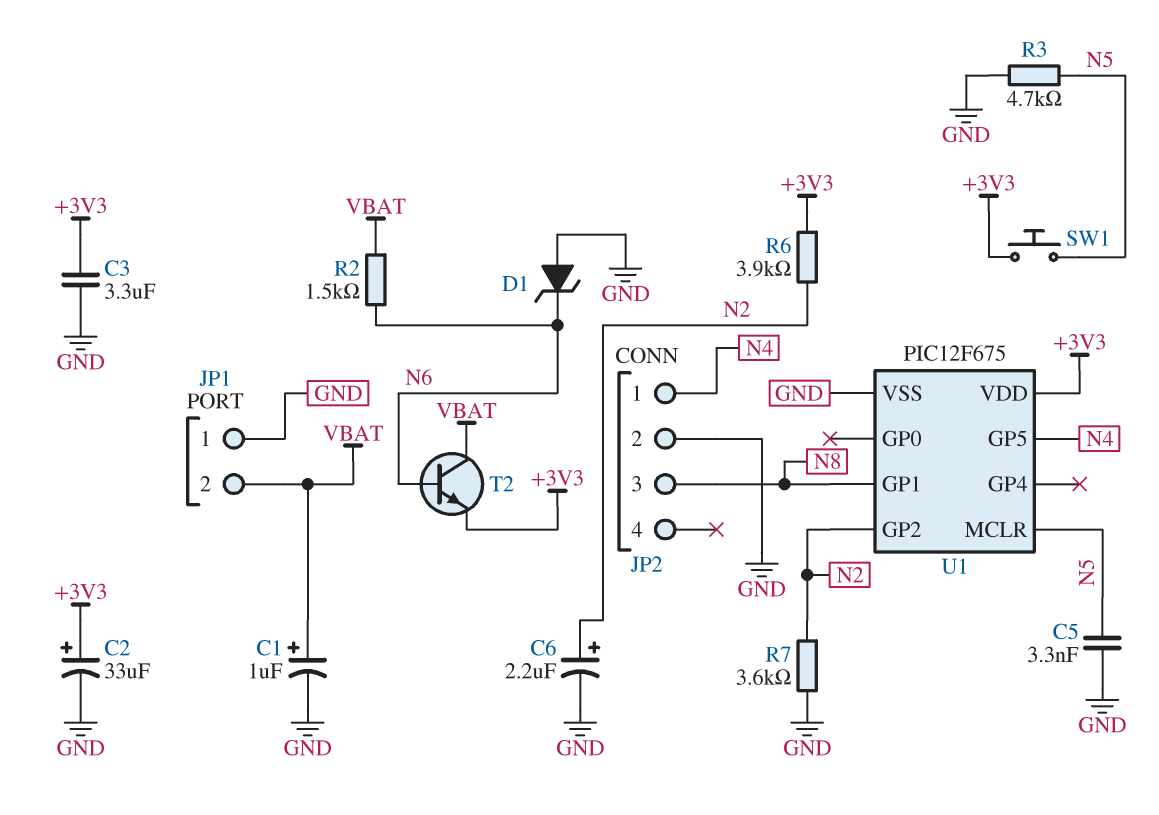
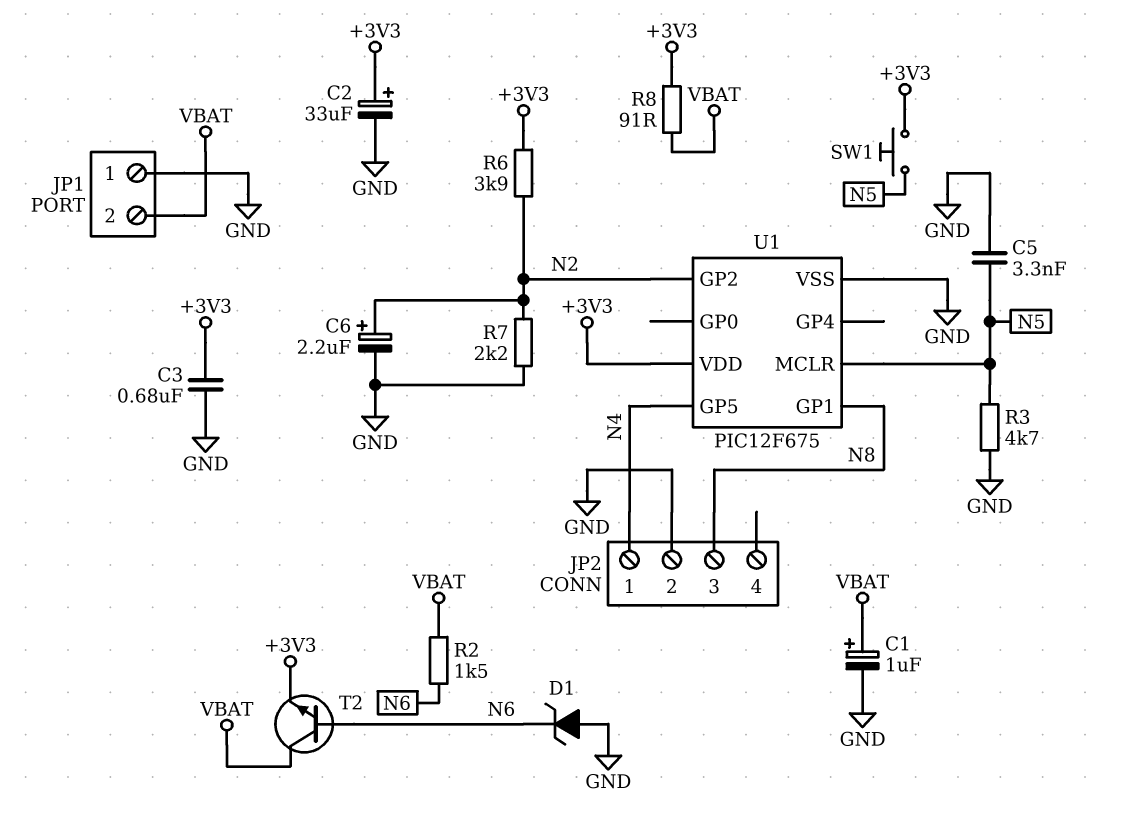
C3: 3.3uF (+3V3, GND) -> 680nF (+3V3, GND)
R7: 3.6k (GND, N2) -> 2.2k (GND, N2)
R8: none -> 91 (+3V3, VBAT)

